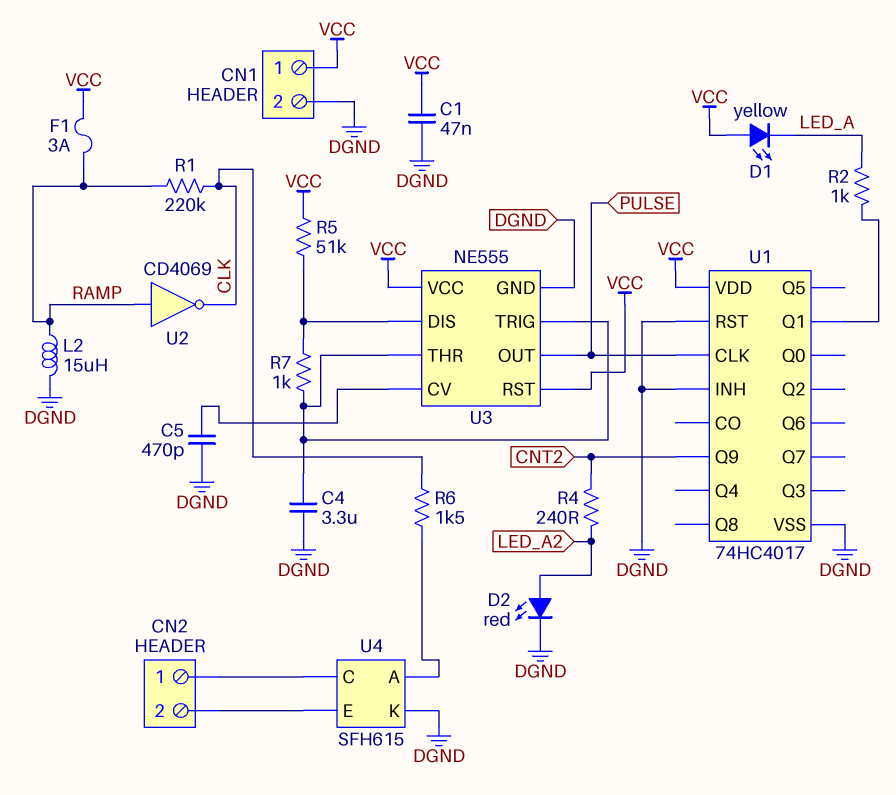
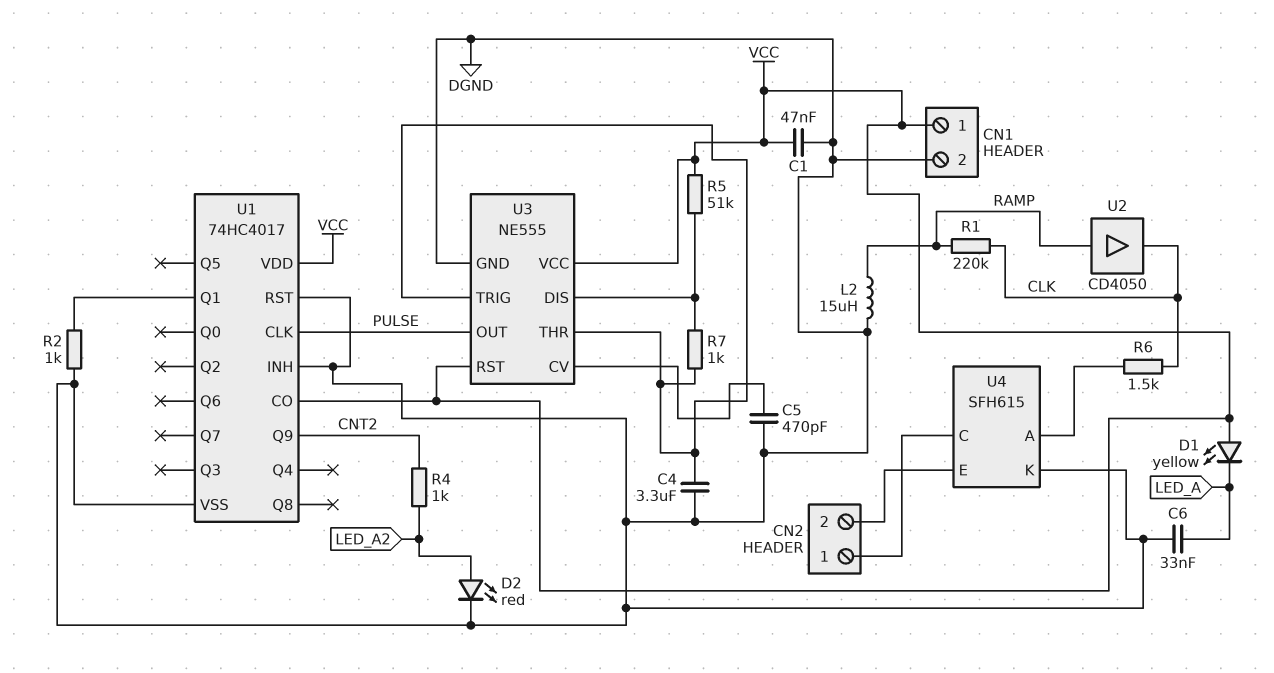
C6: none -> 33nF (DGND, LED_A)
F1: 3A (RAMP, VCC) -> none
R2: 1k (LED_A, U1/Q1) -> 1k (DGND, U1/Q1)
R4: 240 (CNT2, LED_A2) -> 1k (CNT2, LED_A2)
U1 pin CO: none -> VCC
U2: NOT CD4069 (in RAMP, out CLK) -> buffer CD4050 (in RAMP, out CLK)

